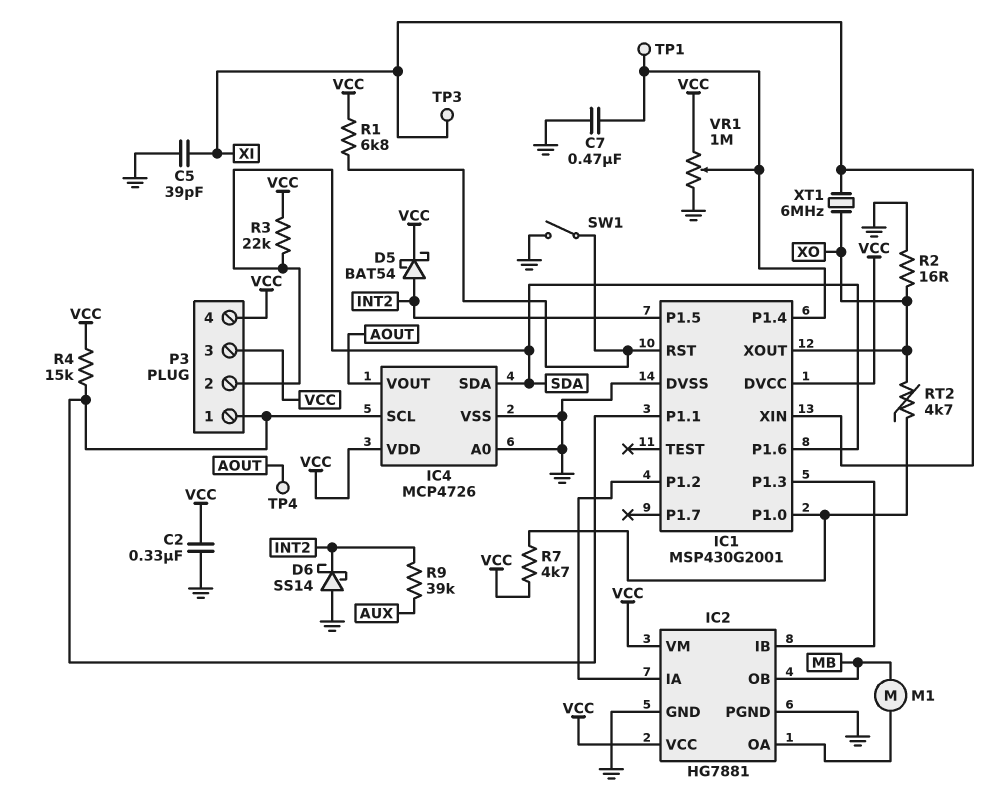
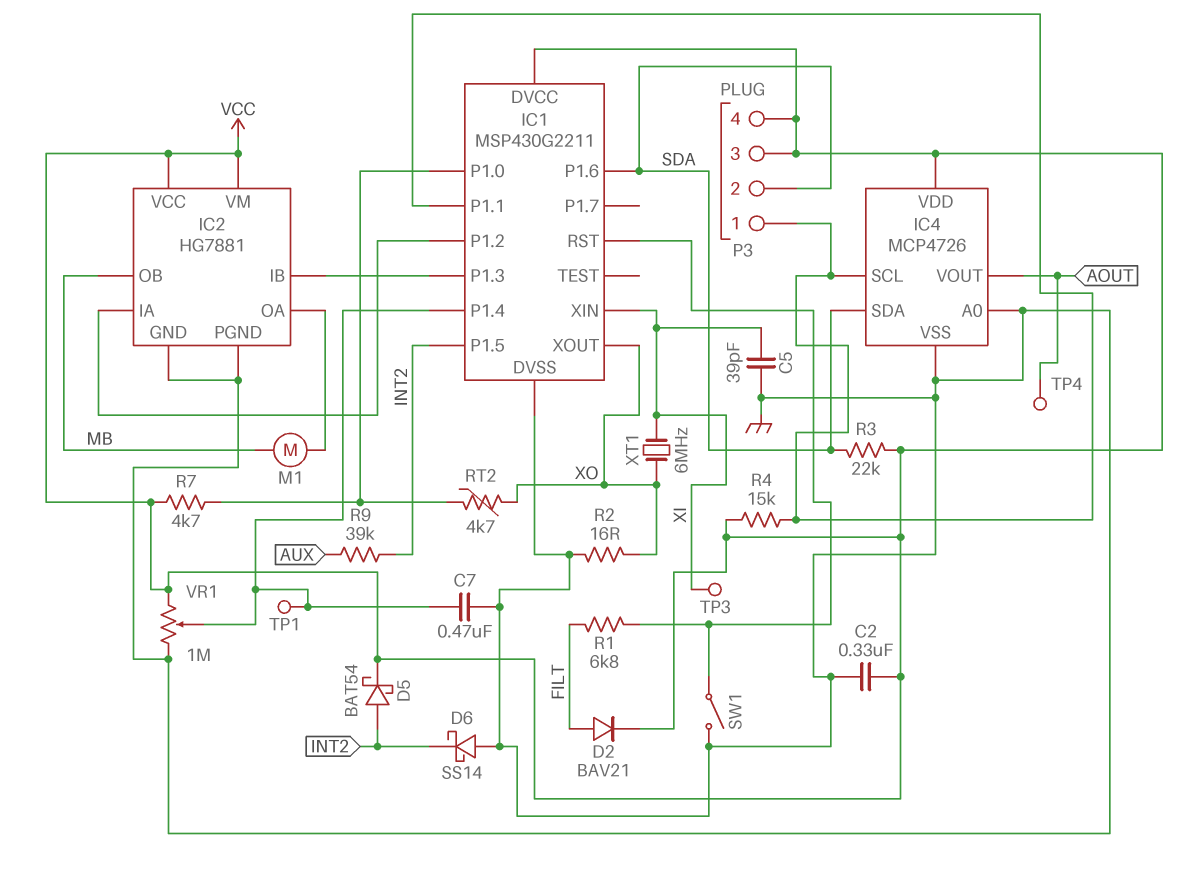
D2: none -> diode BAV21 (A FILT, K VCC)
IC1: MSP430G2001 -> MSP430G2211
R1: 6.8k (IC1/RST, VCC) -> 6.8k (FILT, IC1/RST)

